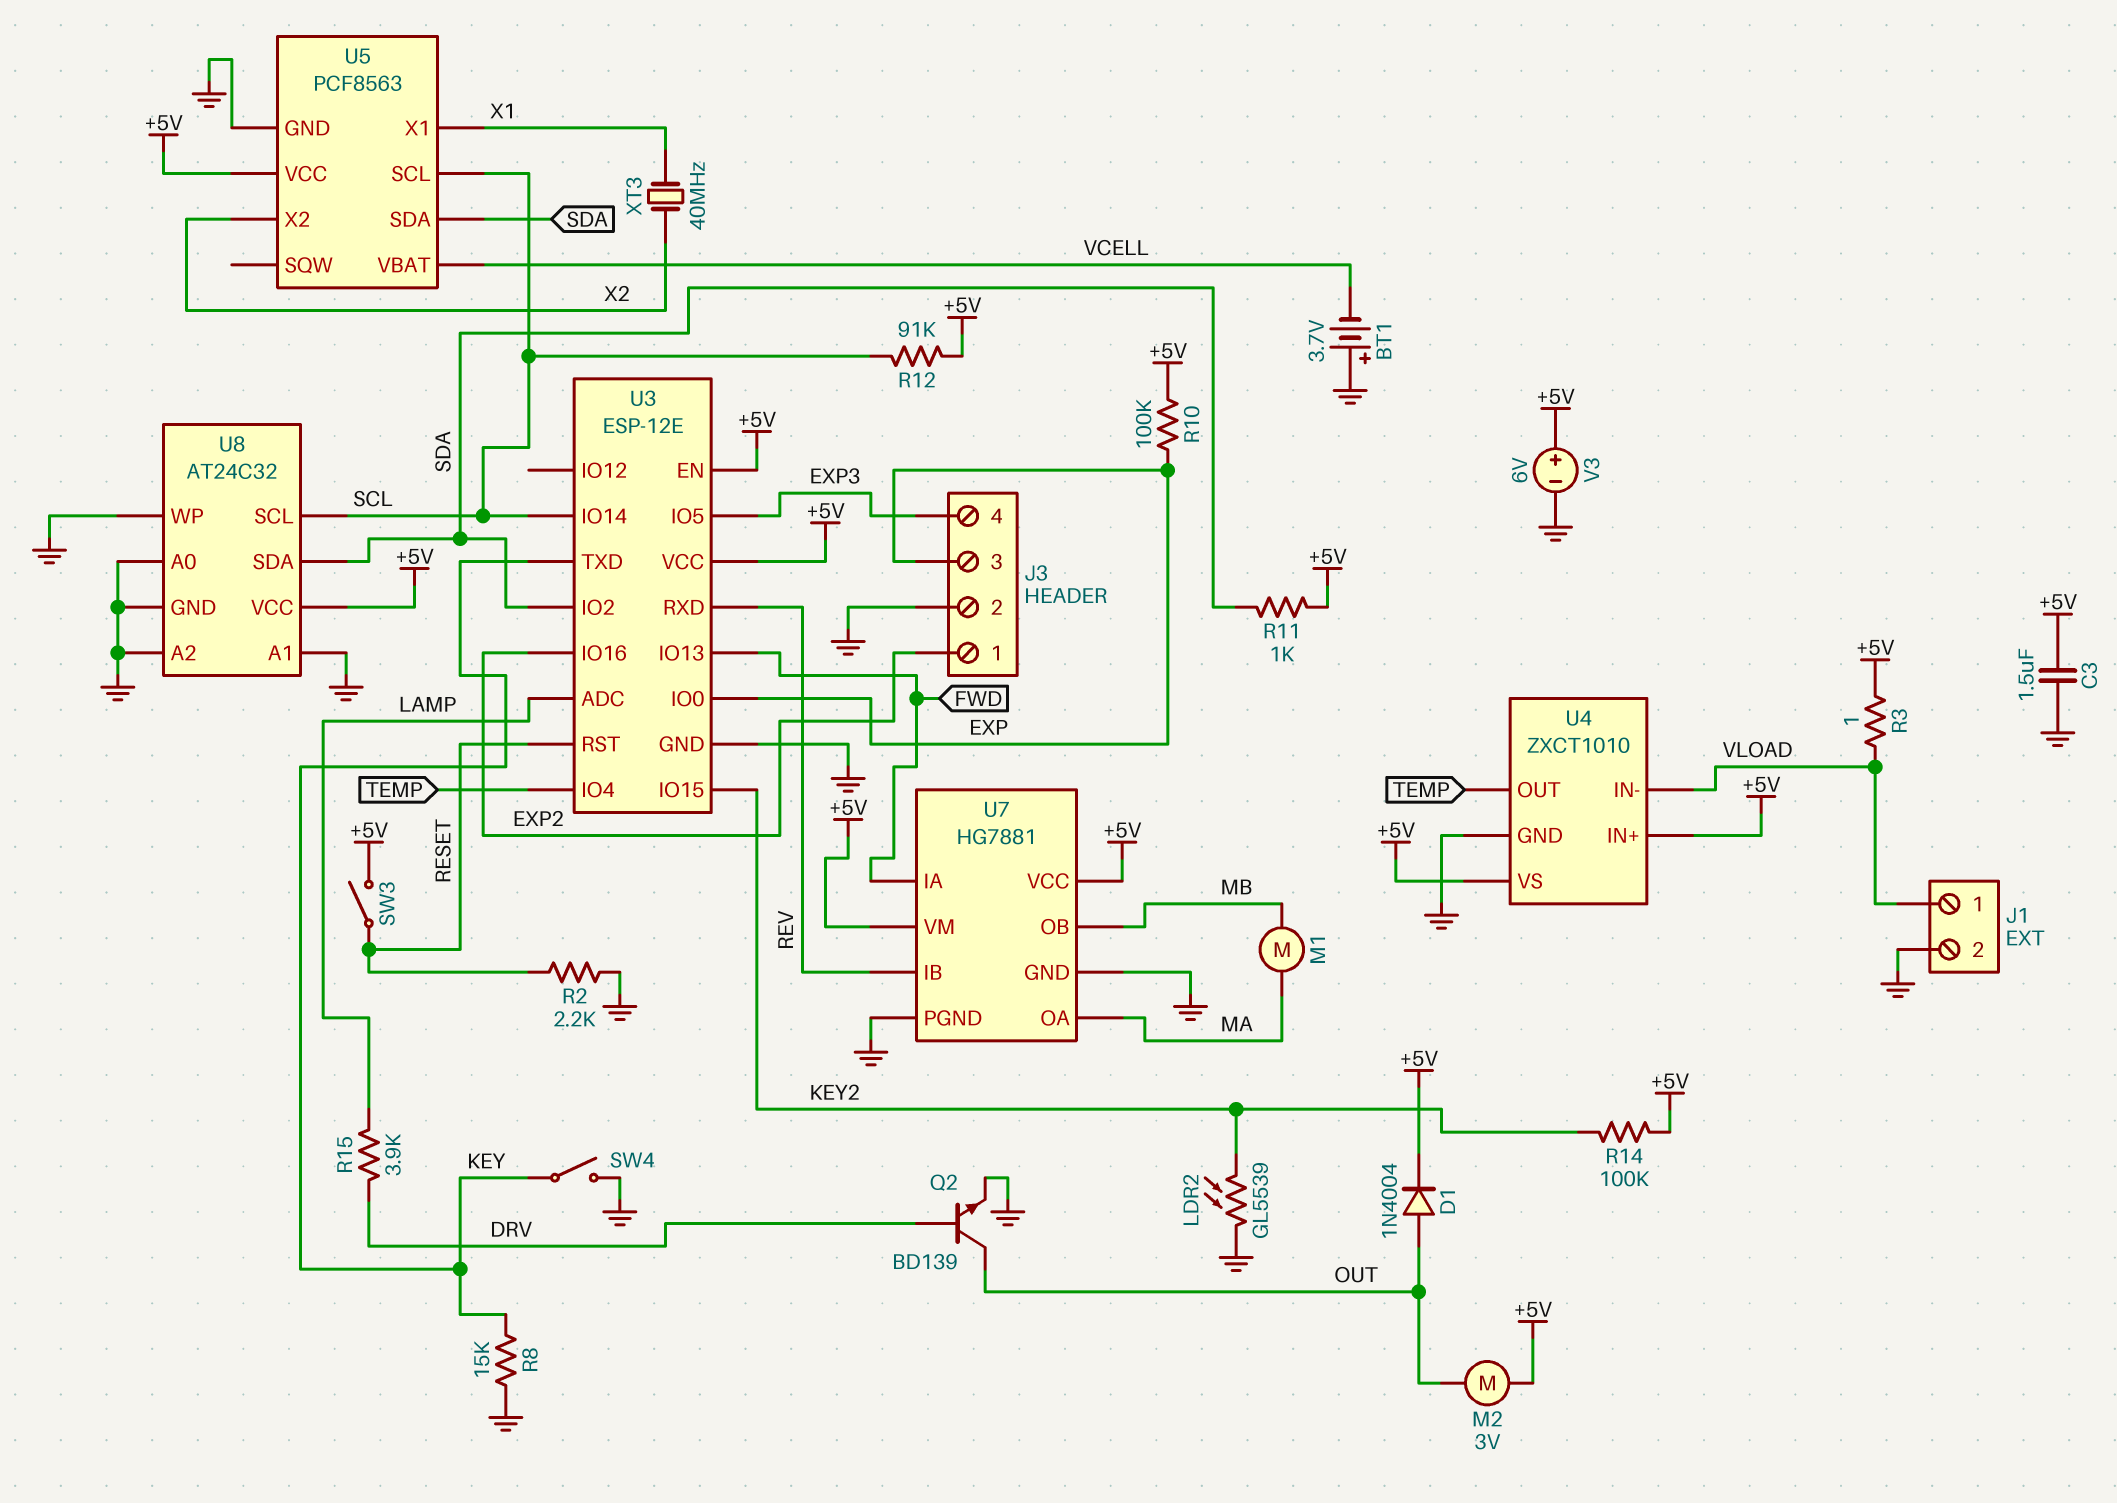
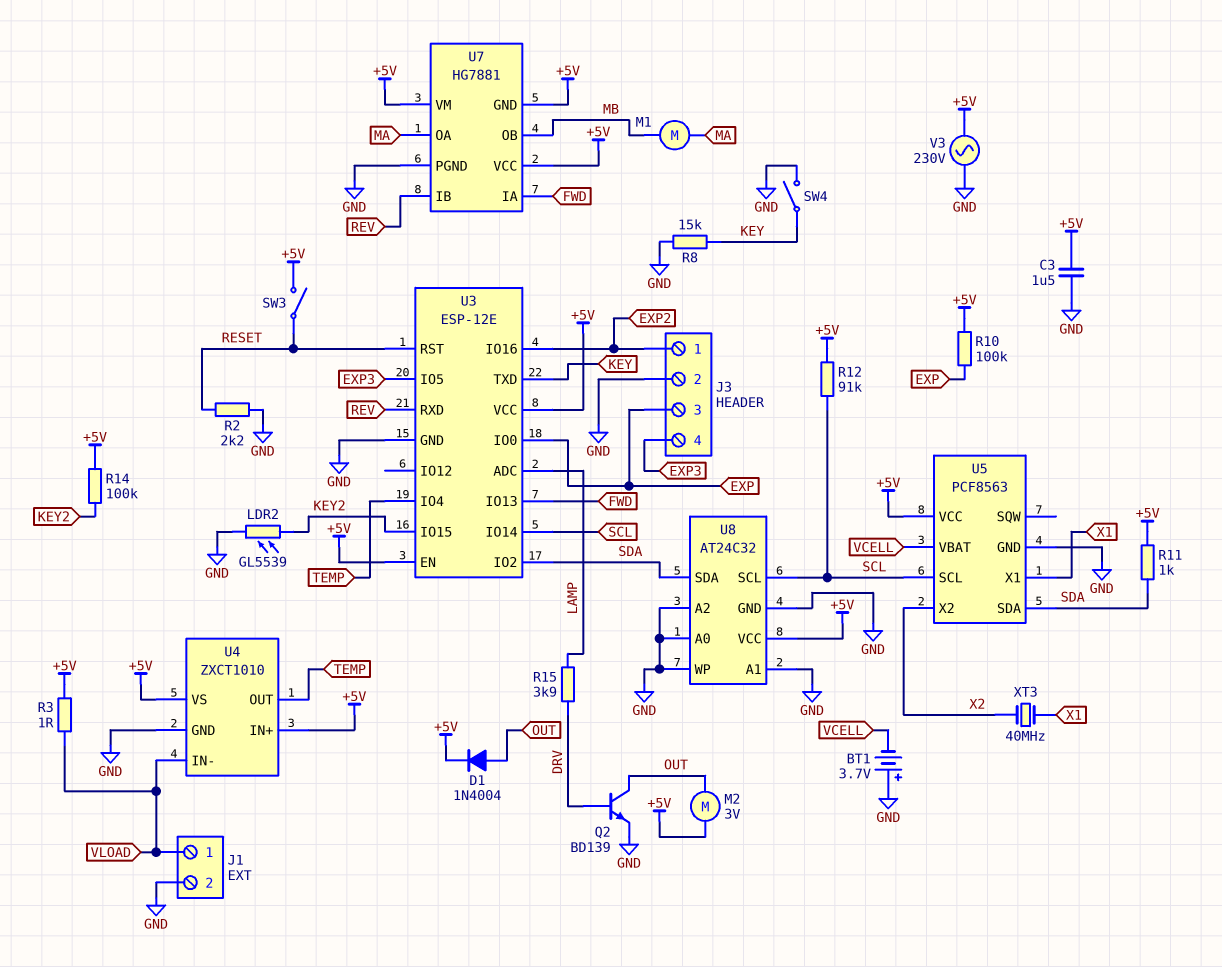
U7 pin GND: GND -> +5V
V3: 6V (plus +5V, minus GND) -> AC 230V (+5V, GND)

